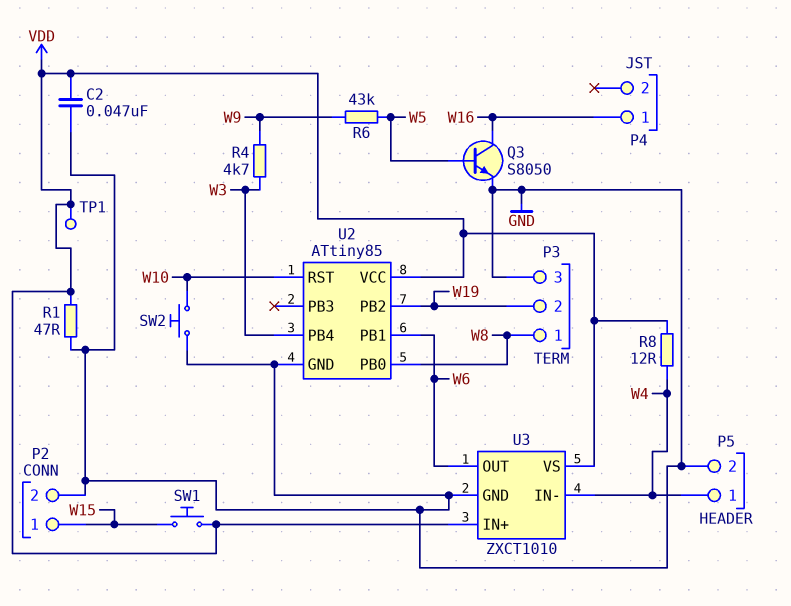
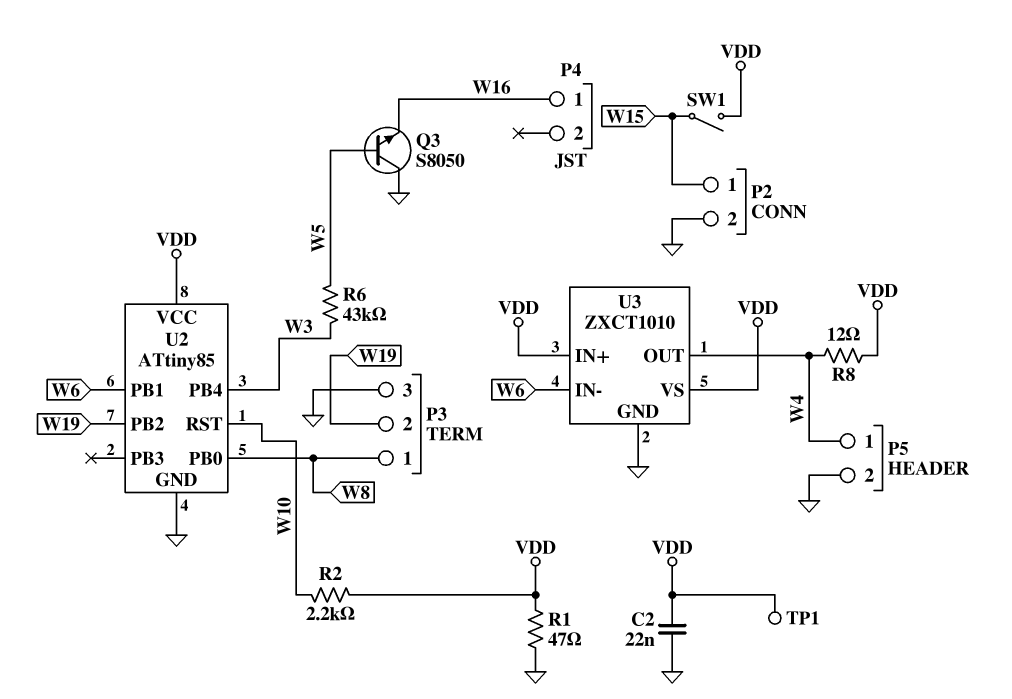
C2: 47nF (GND, VDD) -> 22nF (GND, VDD)
Q3: NPN S8050 (B W5, C W16, E GND) -> NPN S8050 (B W5, C GND, E W16)
R2: none -> 2.2k (VDD, W10)
R4: 4.7k (W3, W9) -> none
R6: 43k (W5, W9) -> 43k (W3, W5)
SW1: button (VDD, W15) -> switch (VDD, W15)
SW2: button (GND, W10) -> none
U3 pin IN-: W4 -> W6
U3 pin OUT: W6 -> W4

